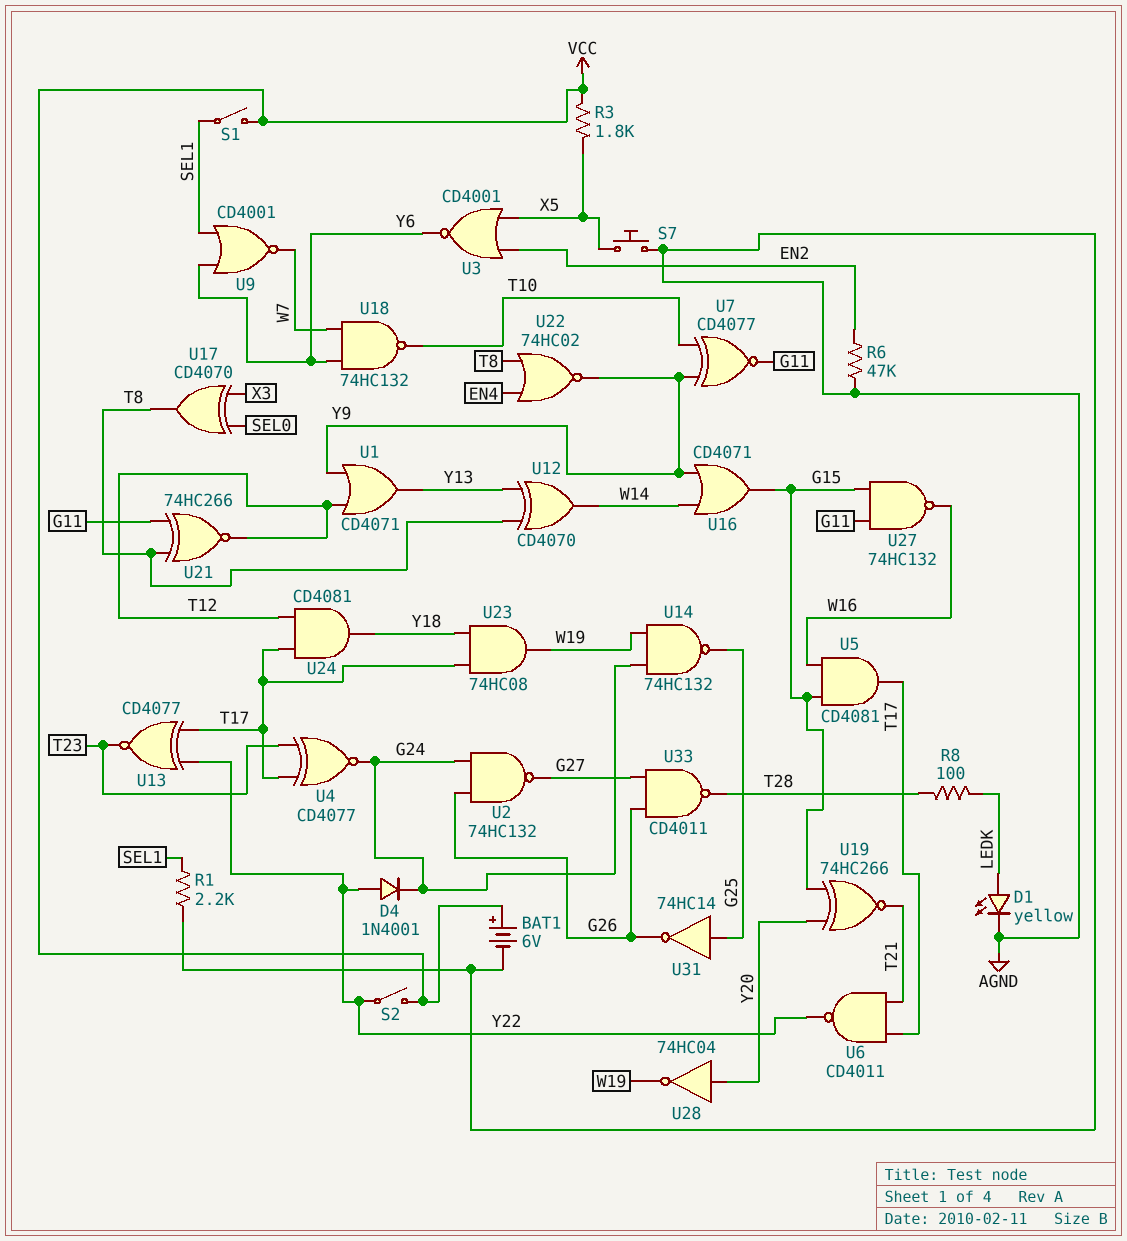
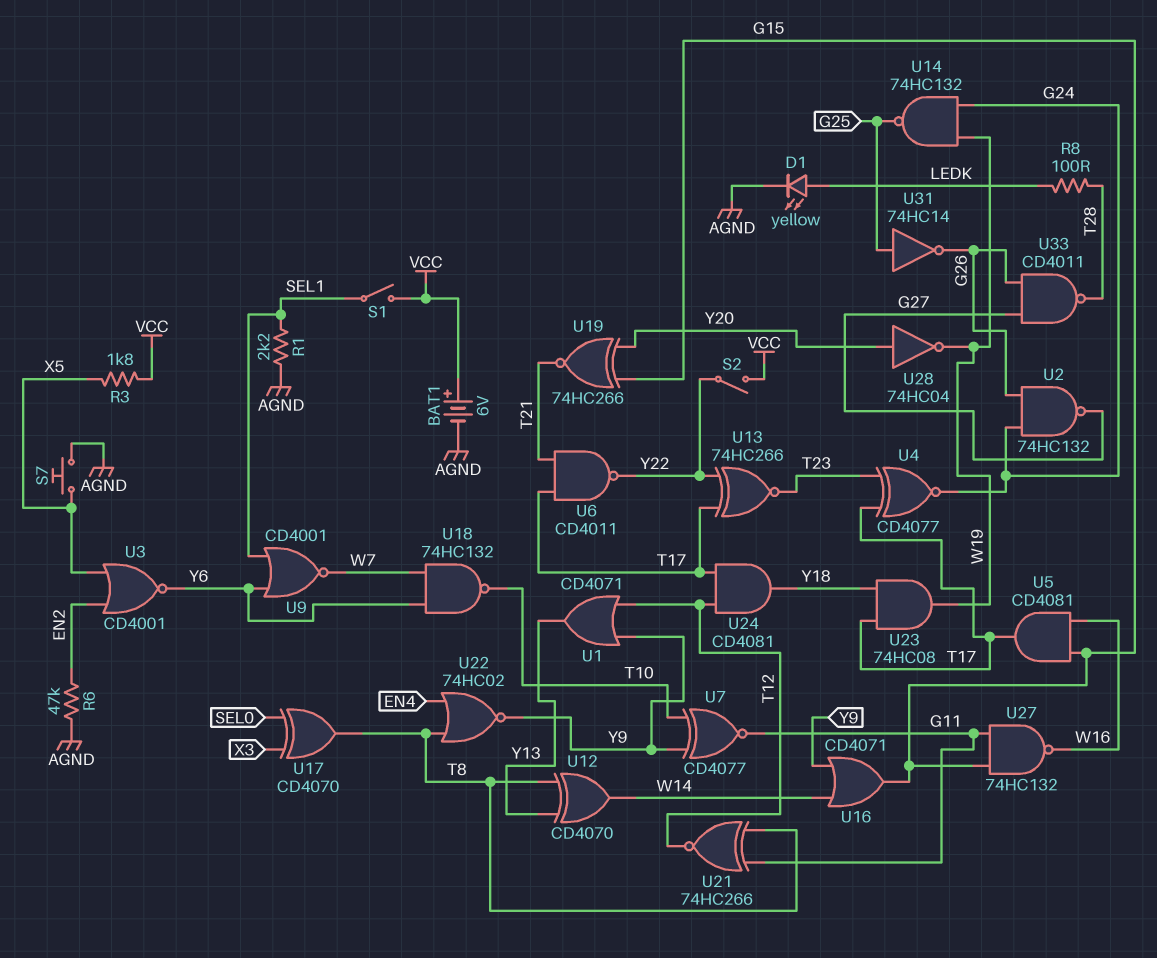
D4: diode 1N4001 (A Y22, K G24) -> none
U13: XNOR CD4077 (in T17, in Y22, out T23) -> XNOR 74HC266 (in T17, in Y22, out T23)

